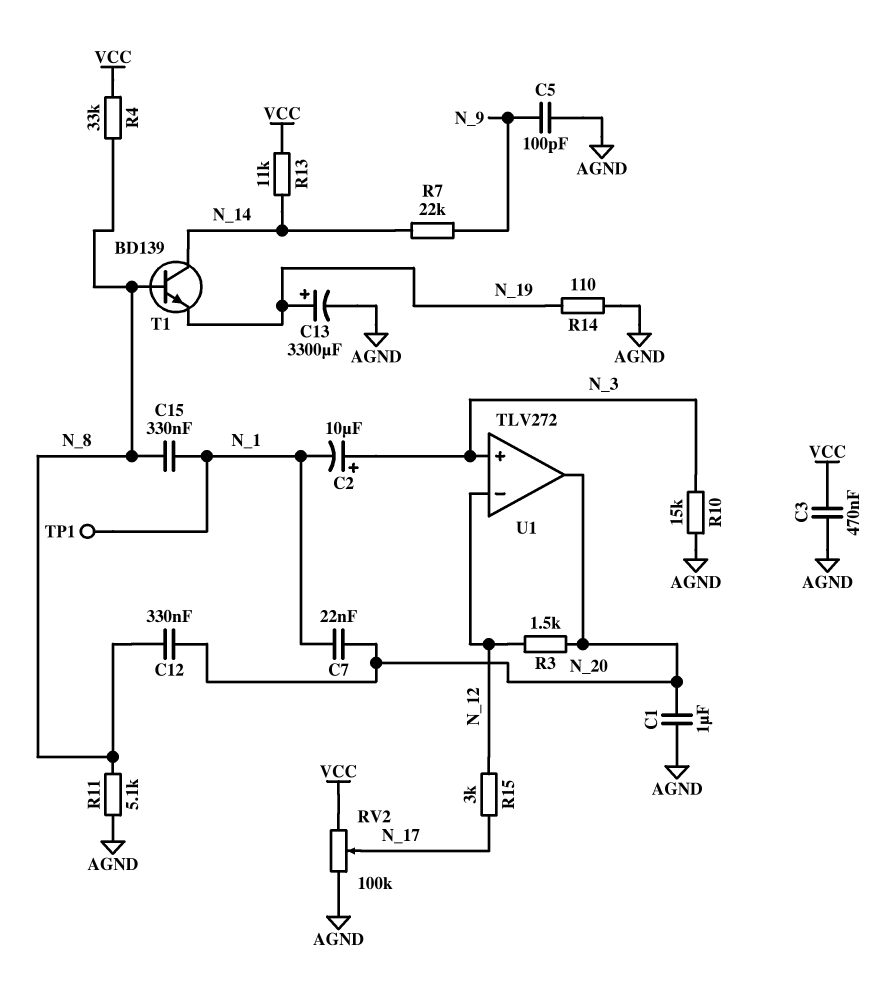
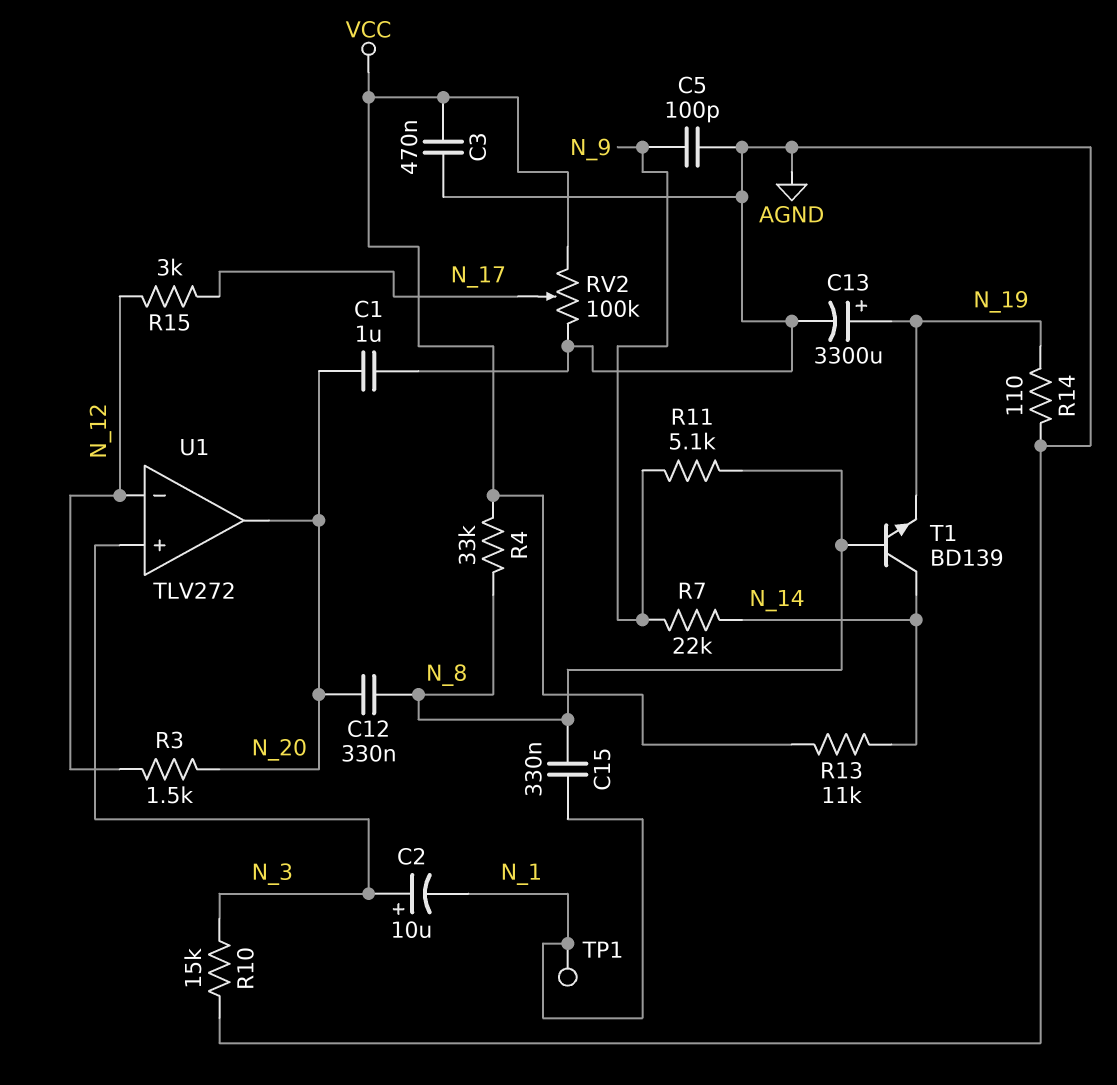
C7: 22nF (N_1, N_20) -> none
R11: 5.1k (AGND, N_8) -> 5.1k (N_8, N_9)

